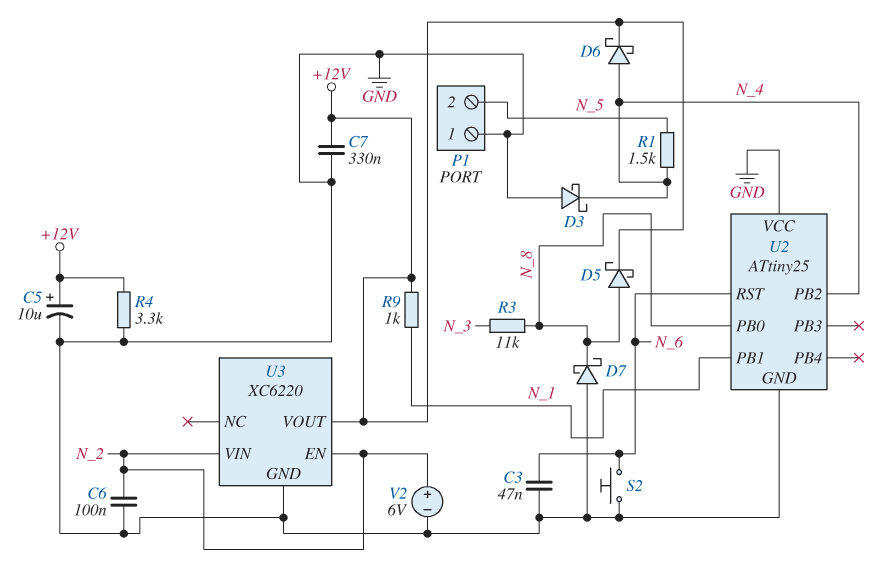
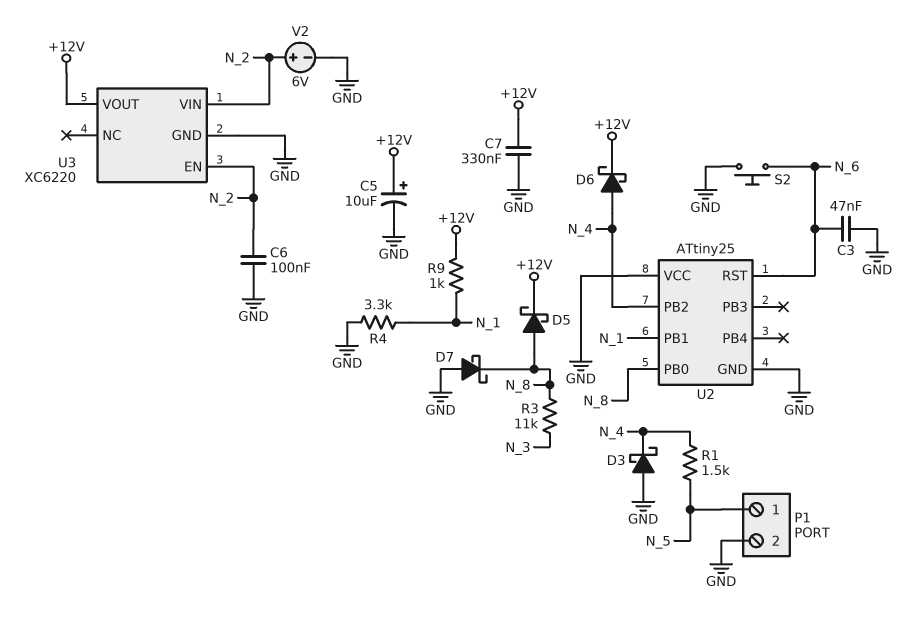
P1 pin 1: GND -> N_5
P1 pin 2: N_5 -> GND
R4: 3.3k (+12V, GND) -> 3.3k (GND, N_1)

